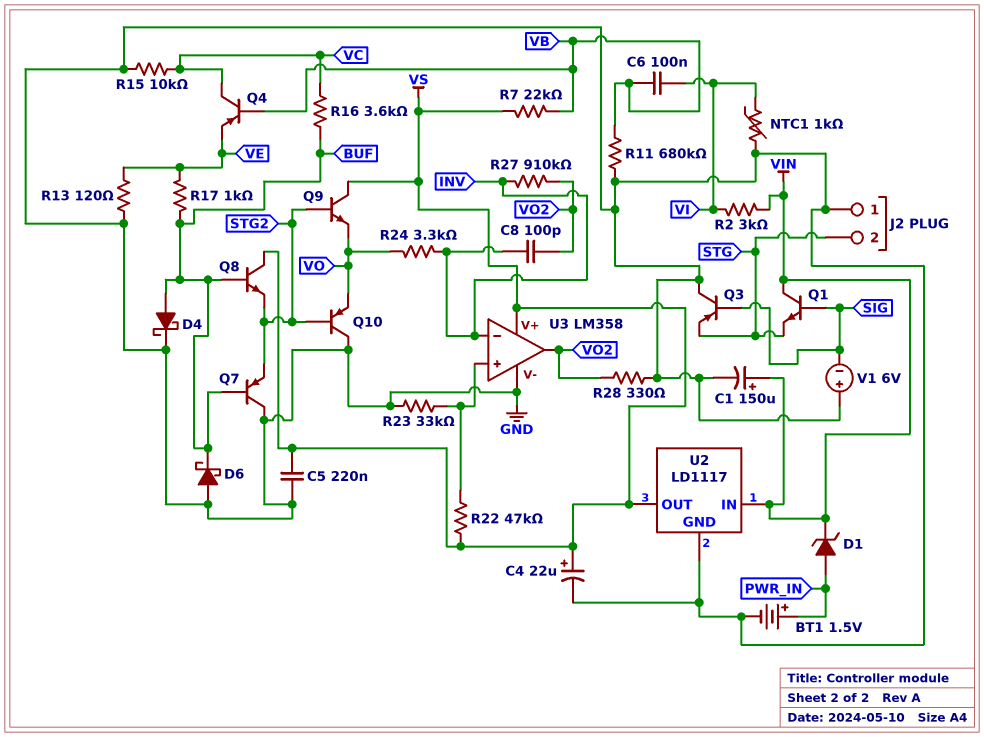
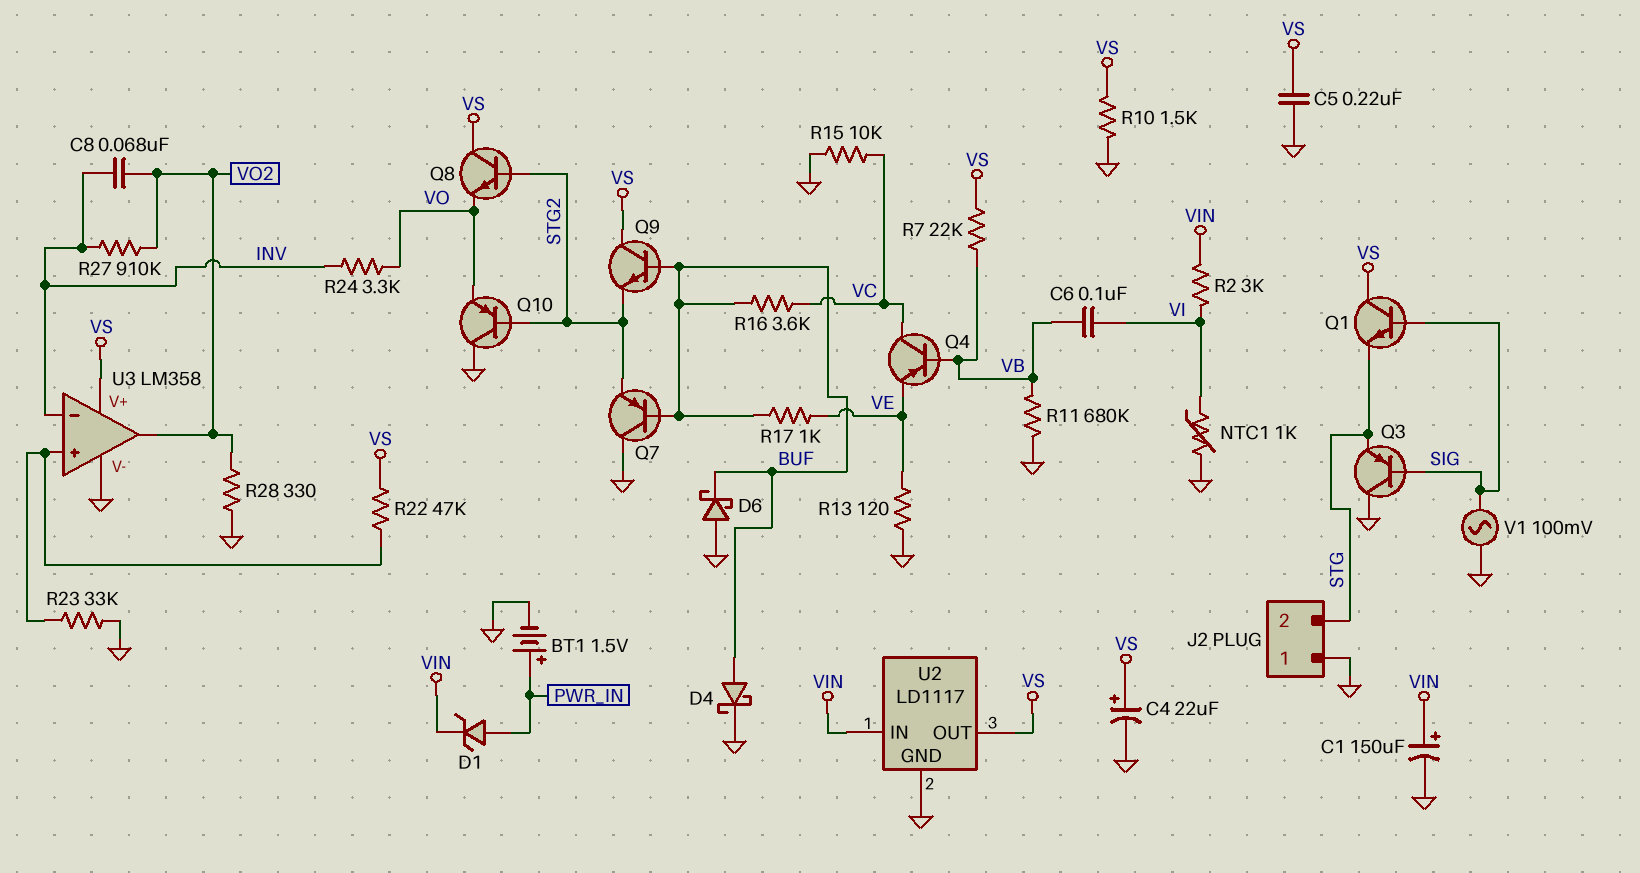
C8: 100pF (INV, VO2) -> 68nF (INV, VO2)
Q1: NPN (B SIG, C VIN, E STG) -> NPN (B SIG, C VS, E STG)
Q8: NPN (B BUF, C VS, E STG2) -> NPN (B STG2, C VS, E VO)
Q9: NPN (B STG2, C VS, E VO) -> NPN (B BUF, C VS, E STG2)
R10: none -> 1.5k (GND, VS)
V1: 6V (plus GND, minus SIG) -> AC 100mV (GND, SIG)

